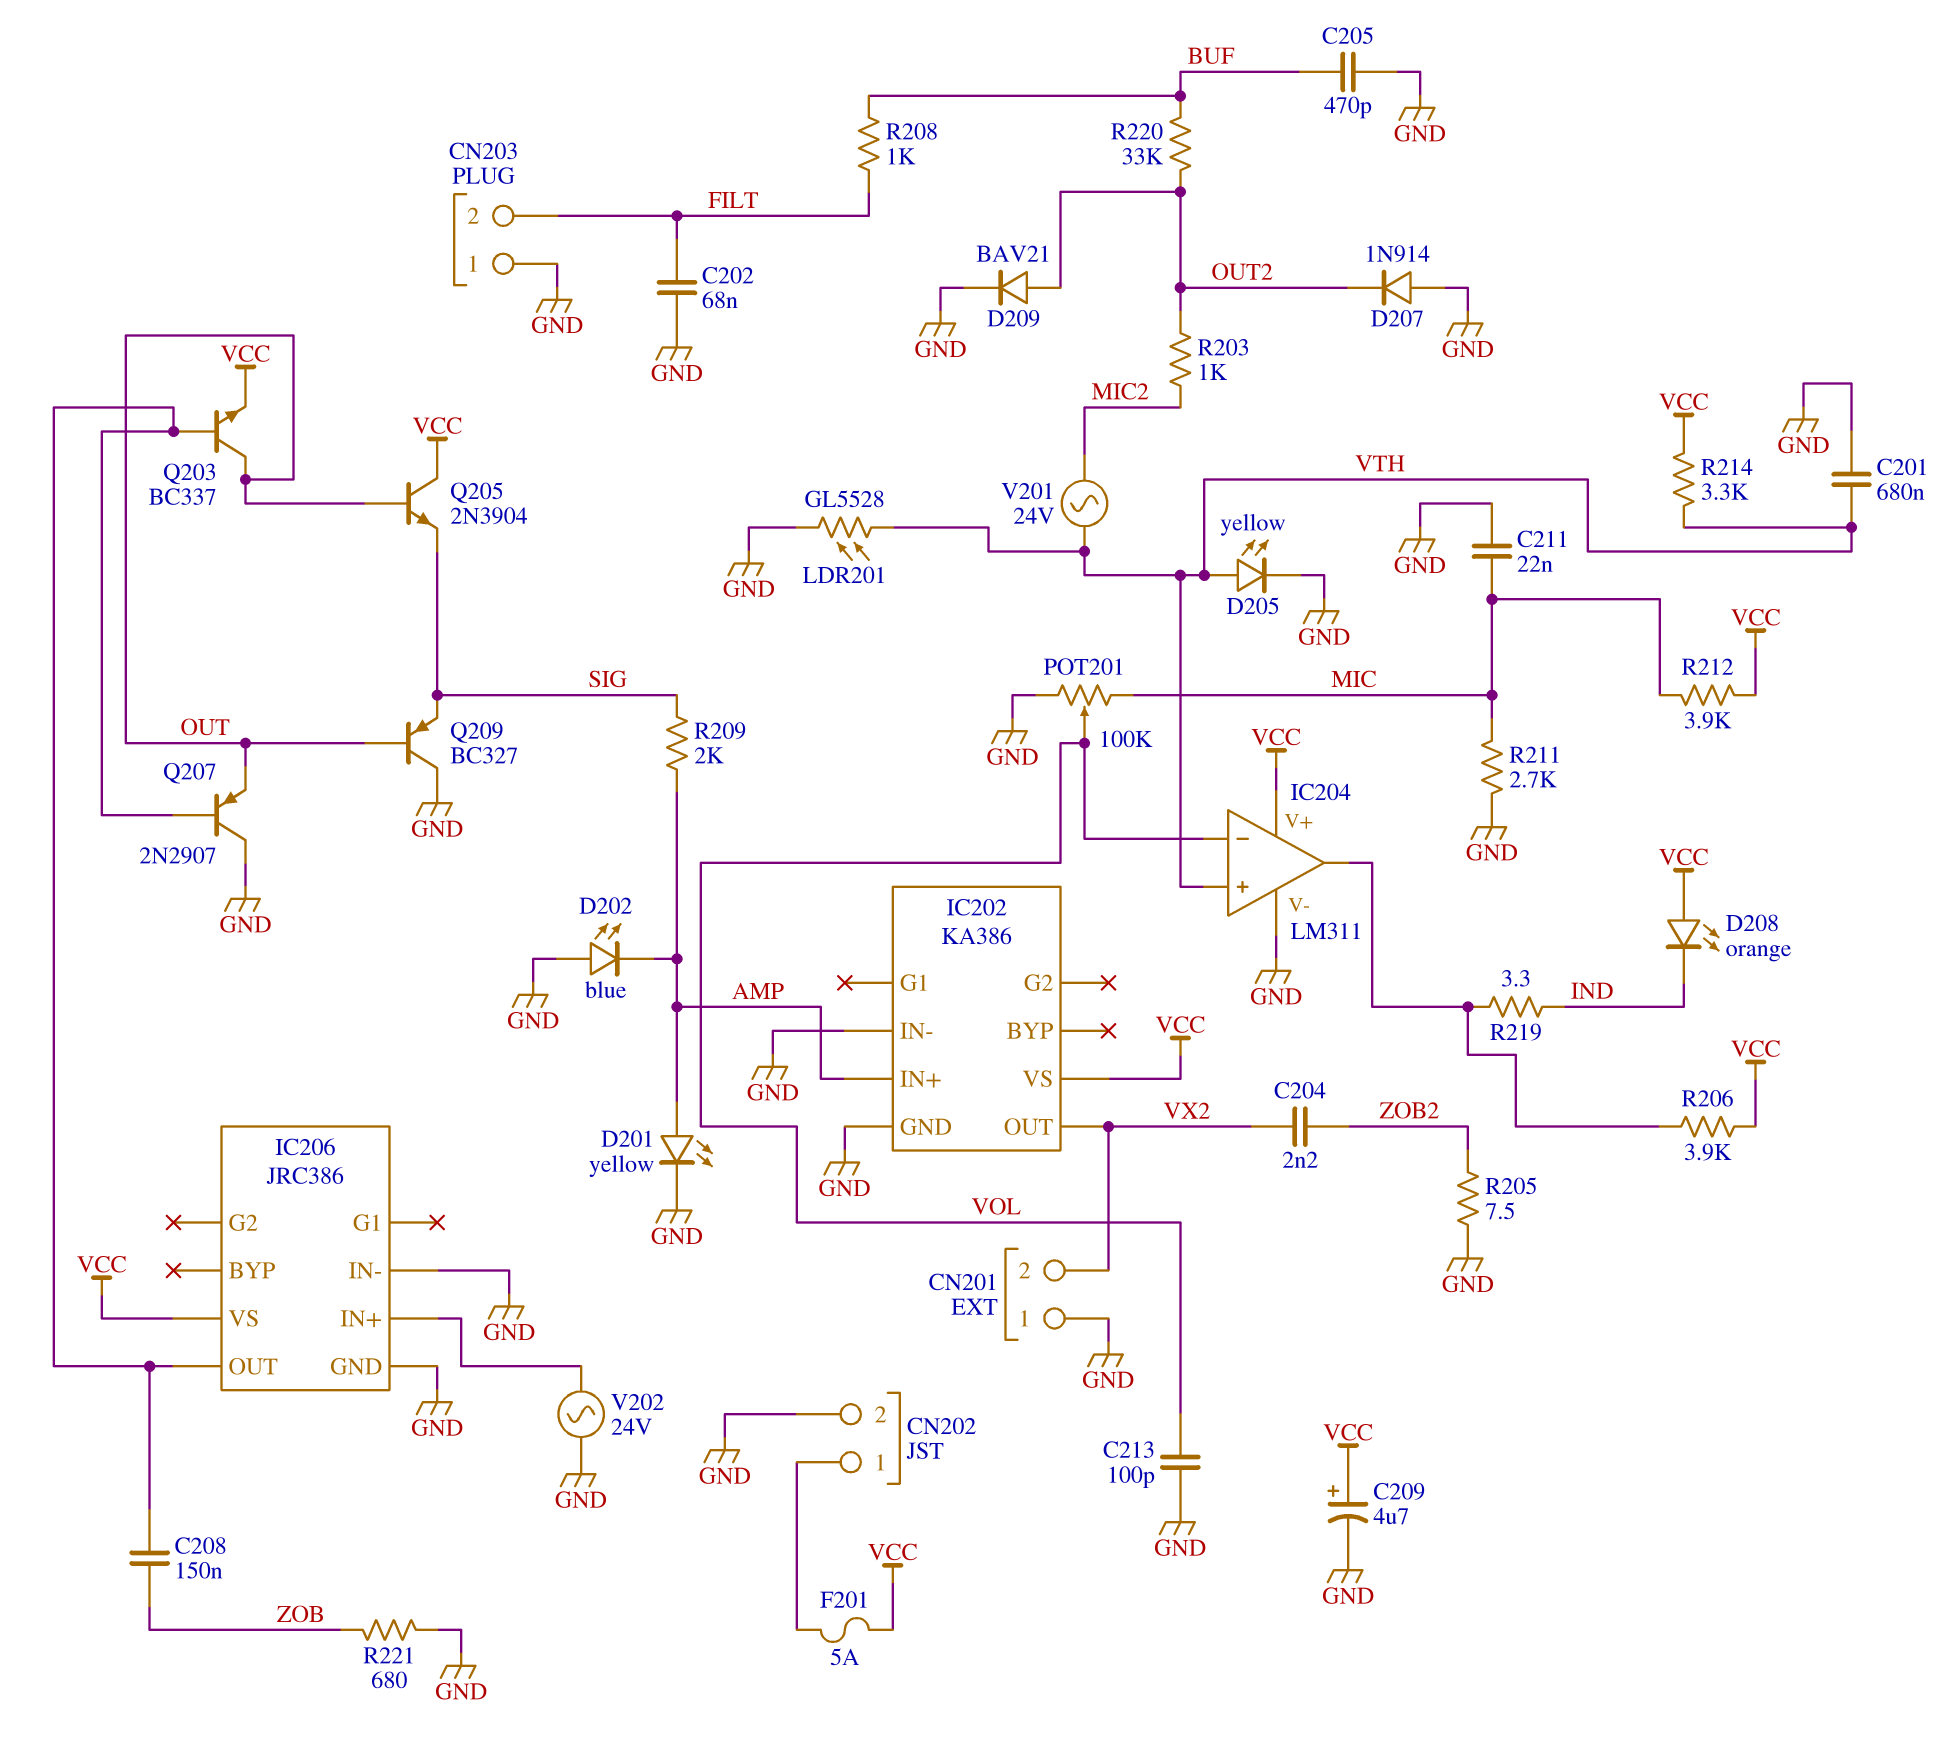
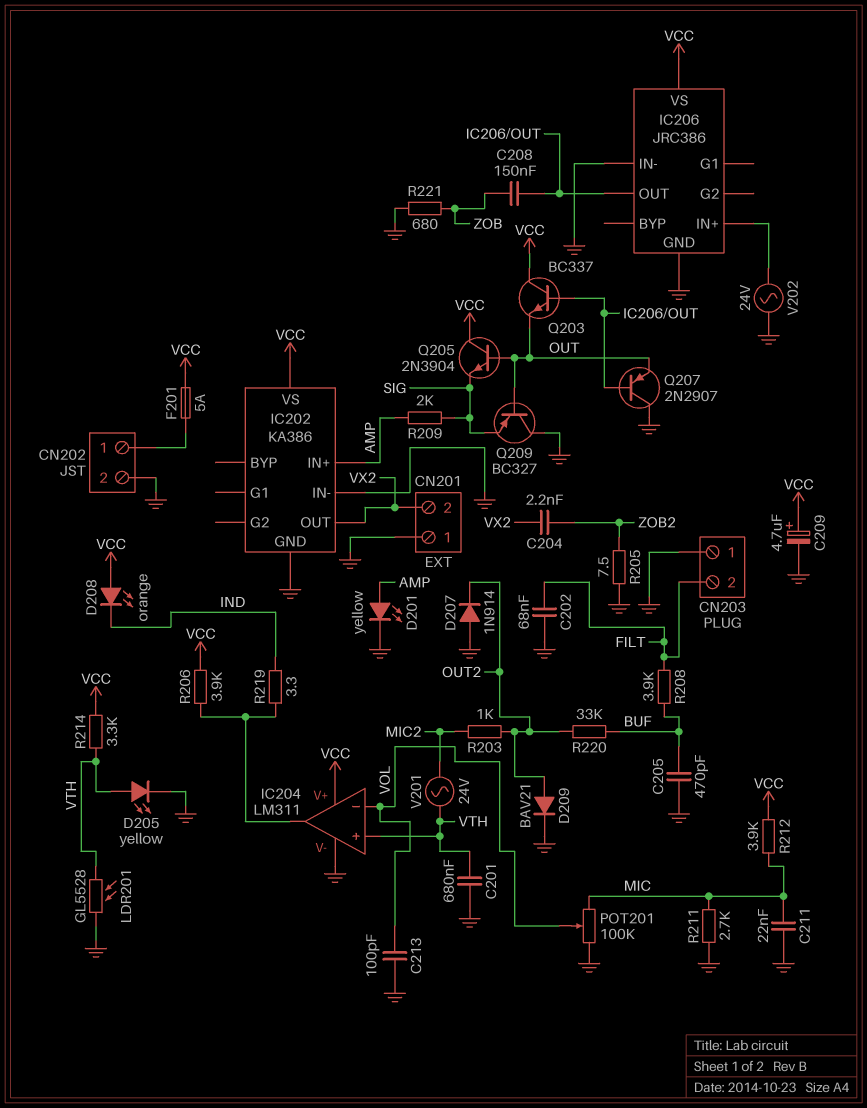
D202: LED blue (A GND, K AMP) -> none
Q203: NPN BC337 (B IC206/OUT, C OUT, E VCC) -> NPN BC337 (B IC206/OUT, C VCC, E OUT)
R208: 1k (BUF, FILT) -> 3.9k (BUF, FILT)

